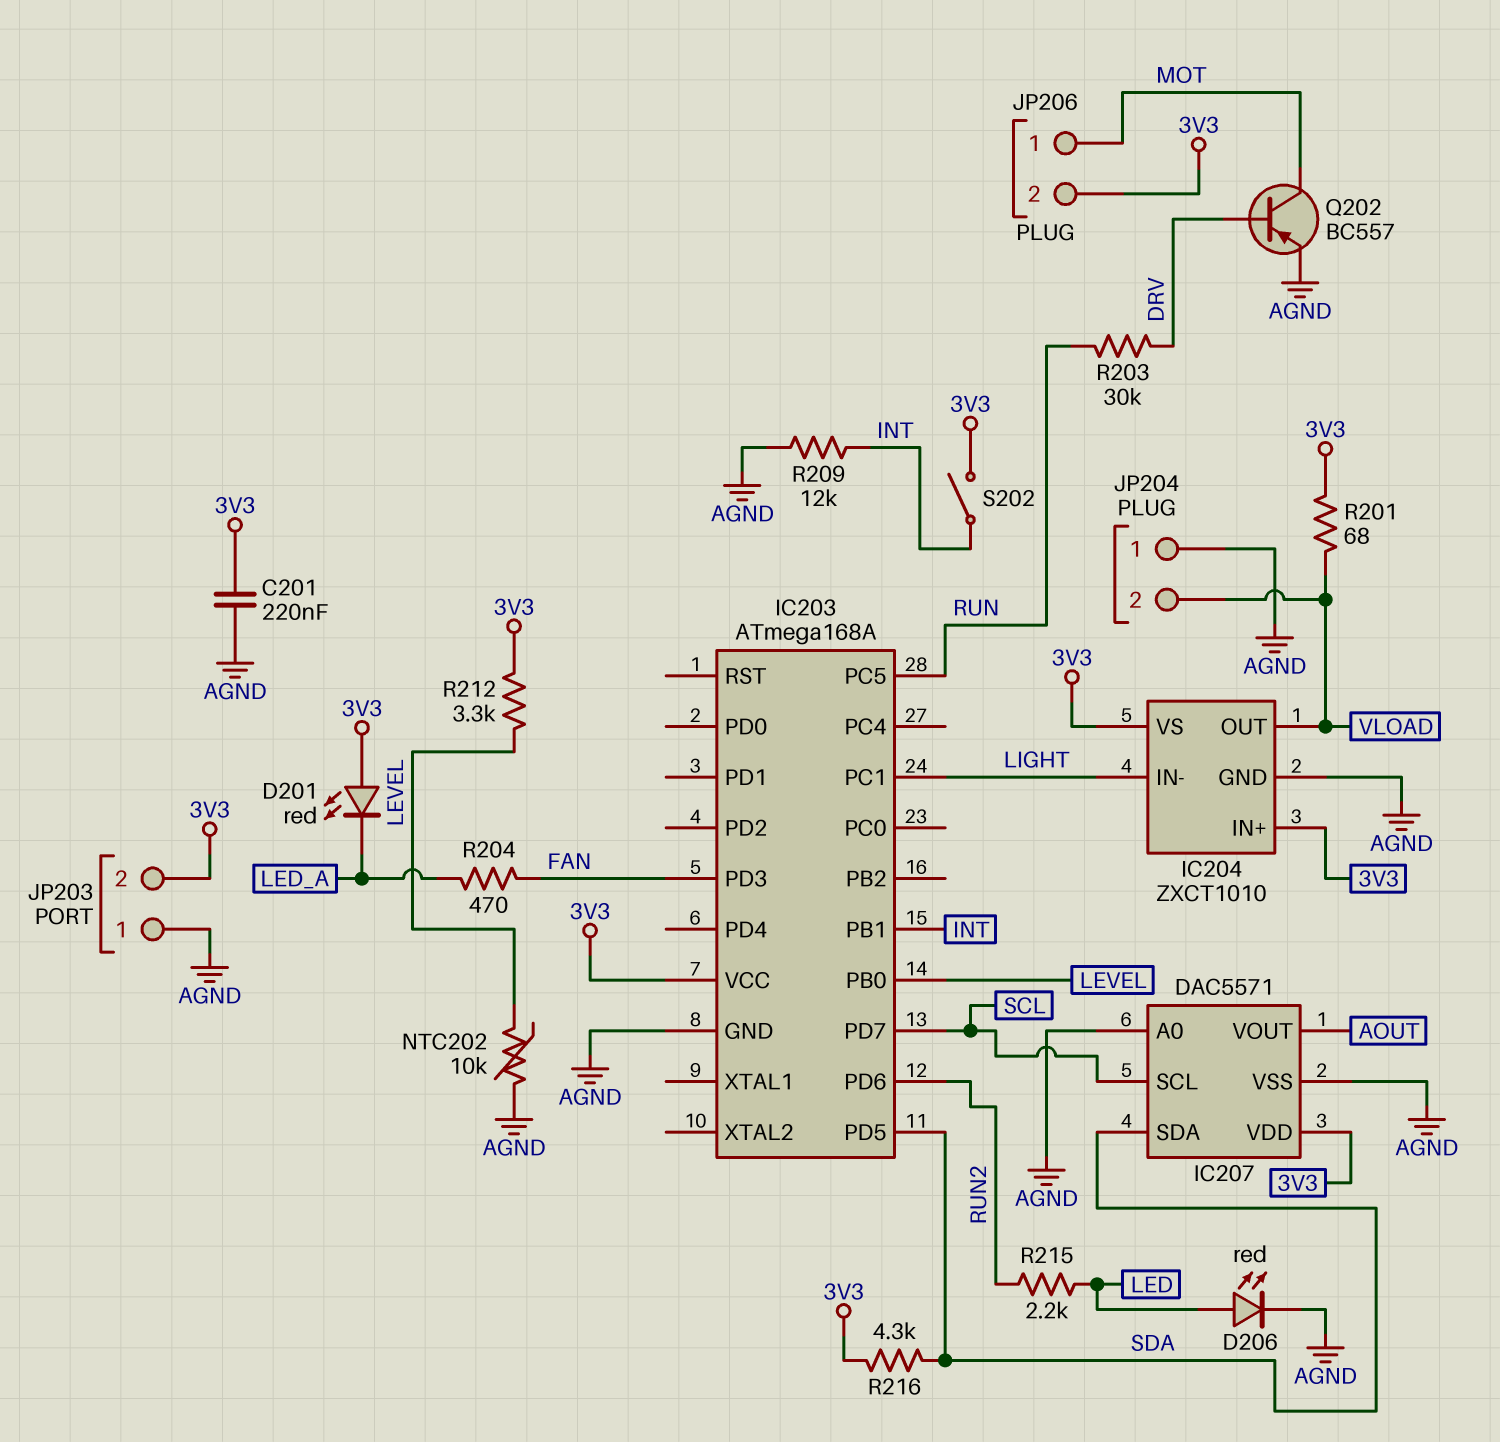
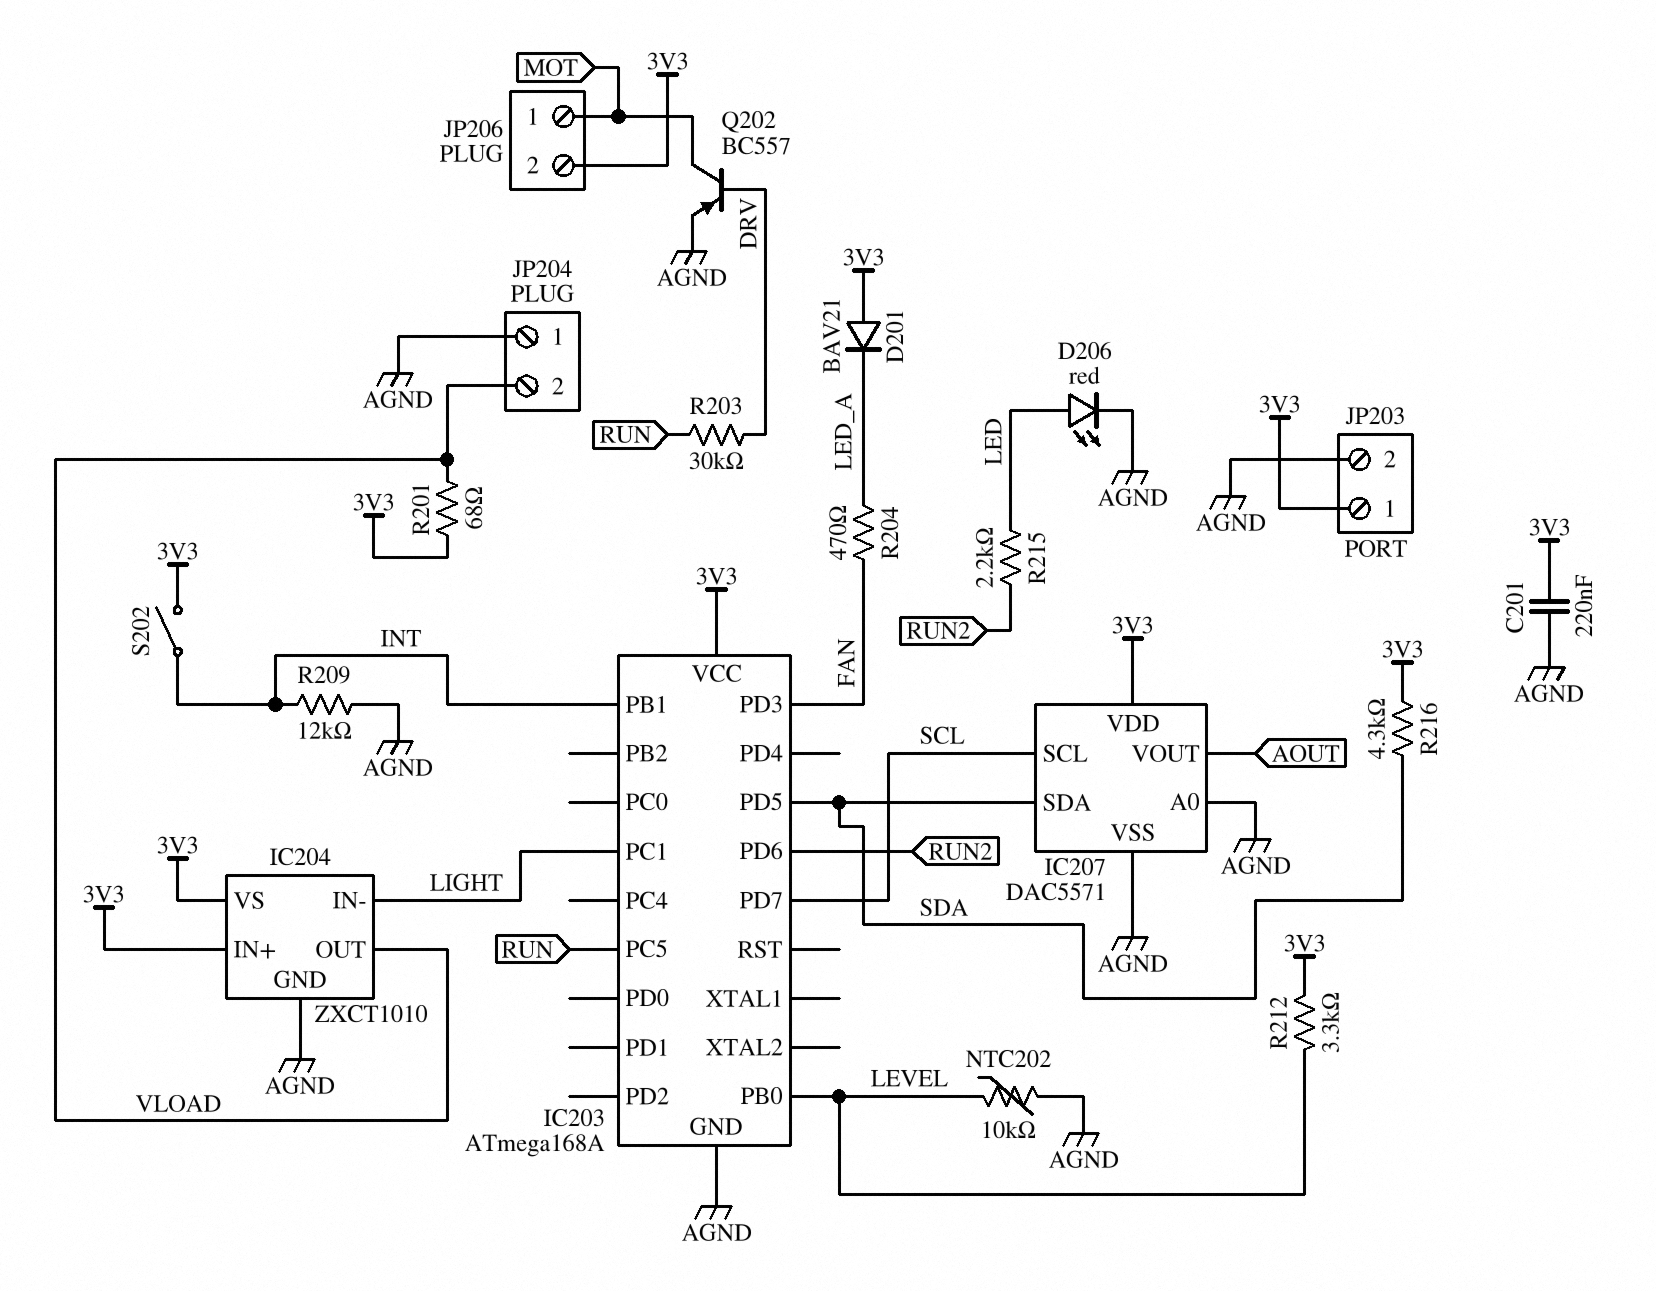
D201: LED red (A 3V3, K LED_A) -> diode BAV21 (A 3V3, K LED_A)
JP203 pin 1: AGND -> 3V3
JP203 pin 2: 3V3 -> AGND

